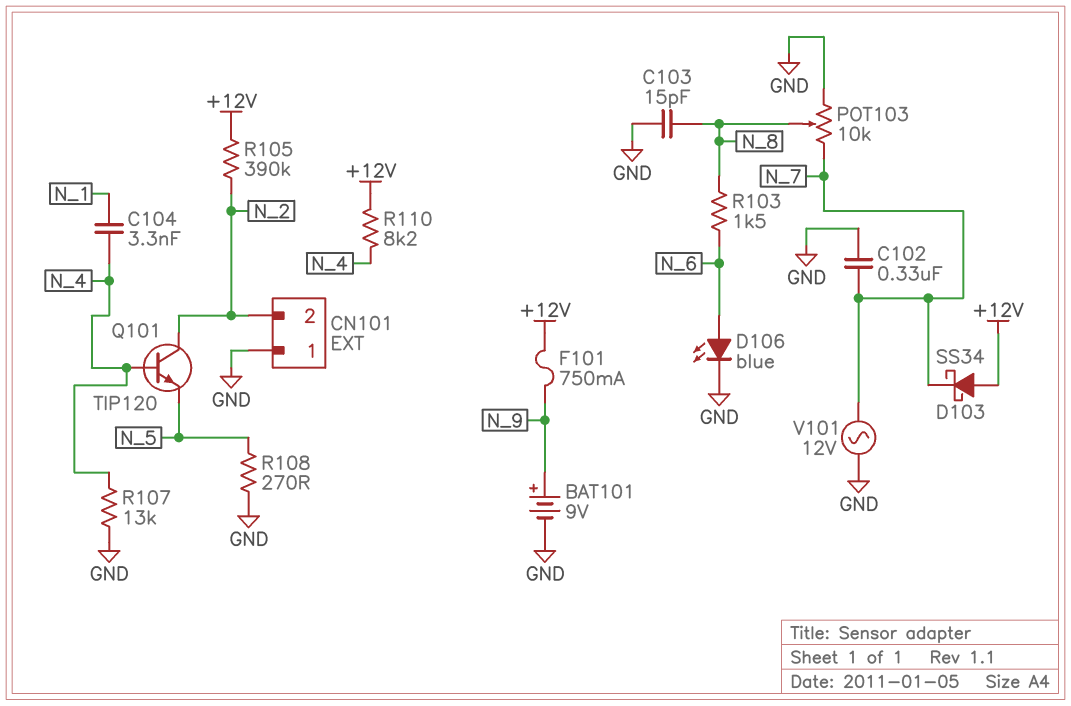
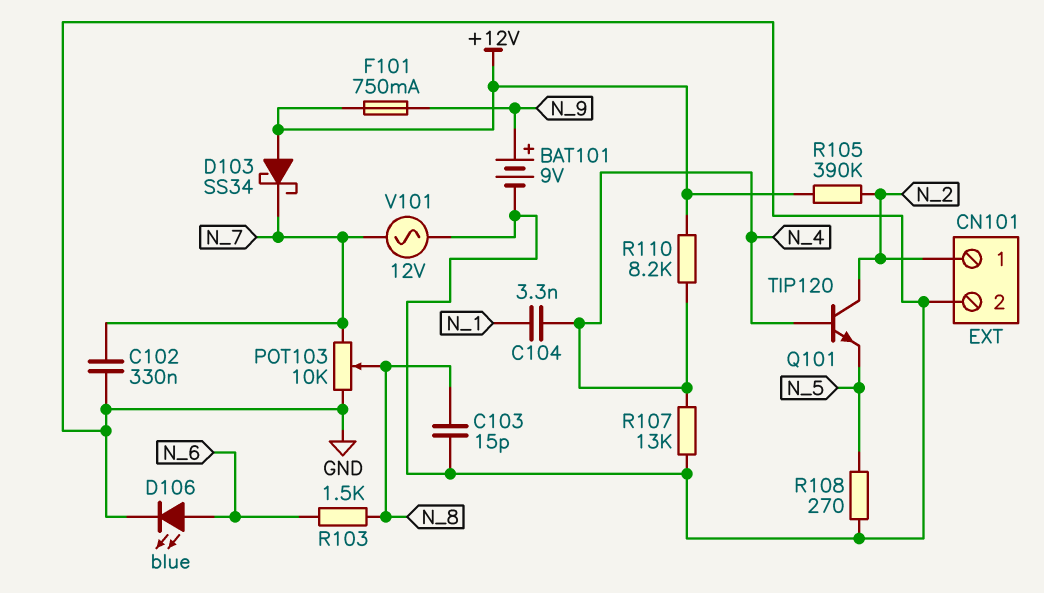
CN101 pin 1: GND -> N_2
CN101 pin 2: N_2 -> GND

